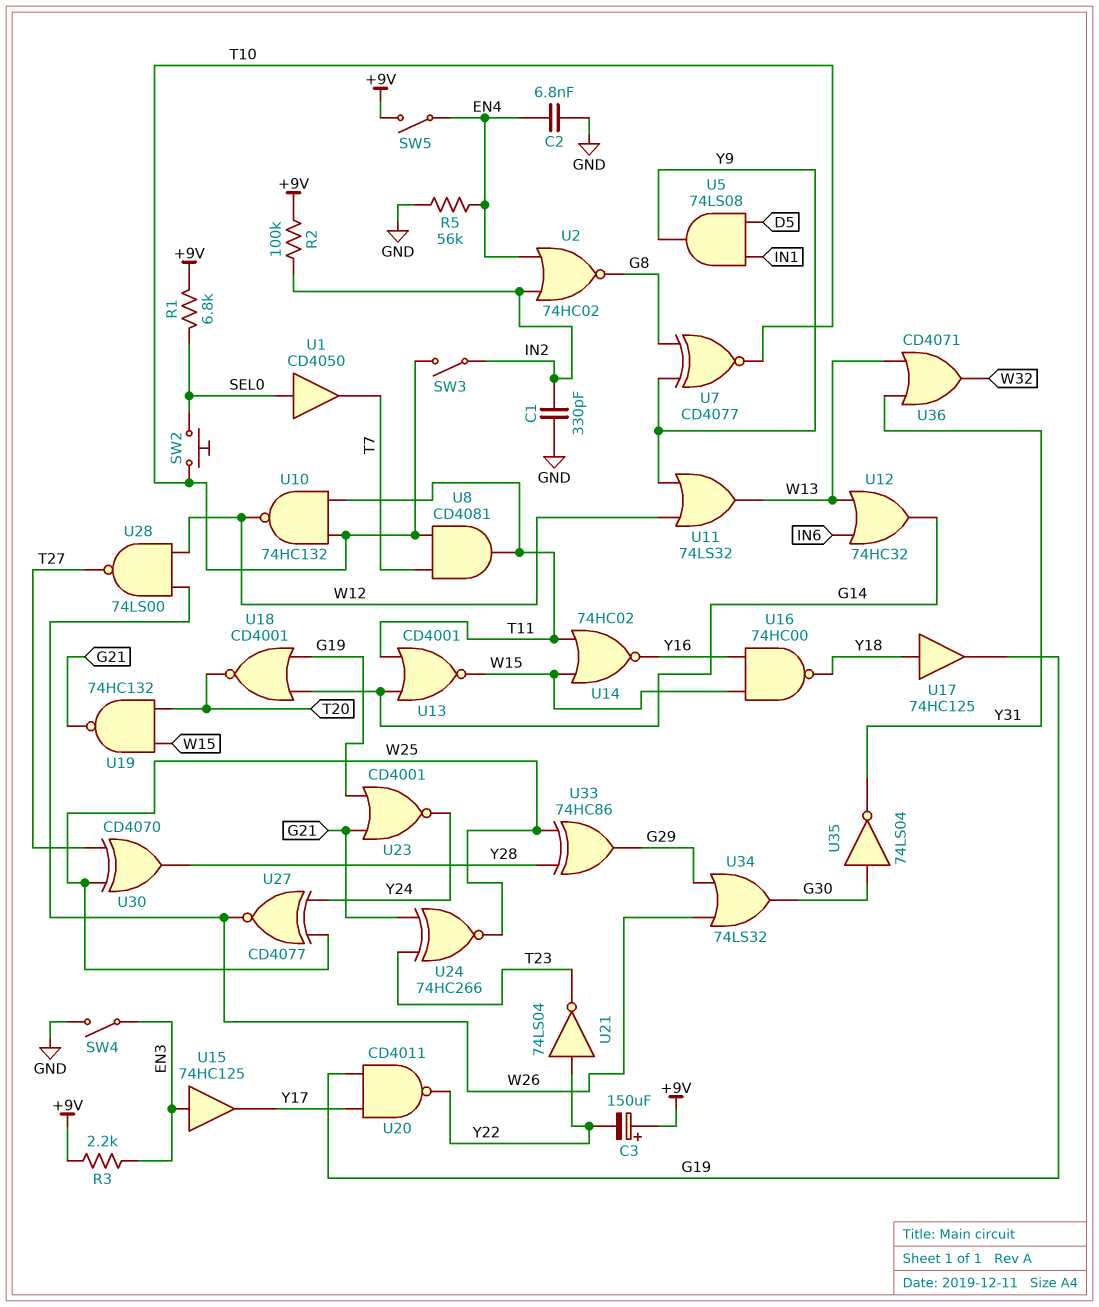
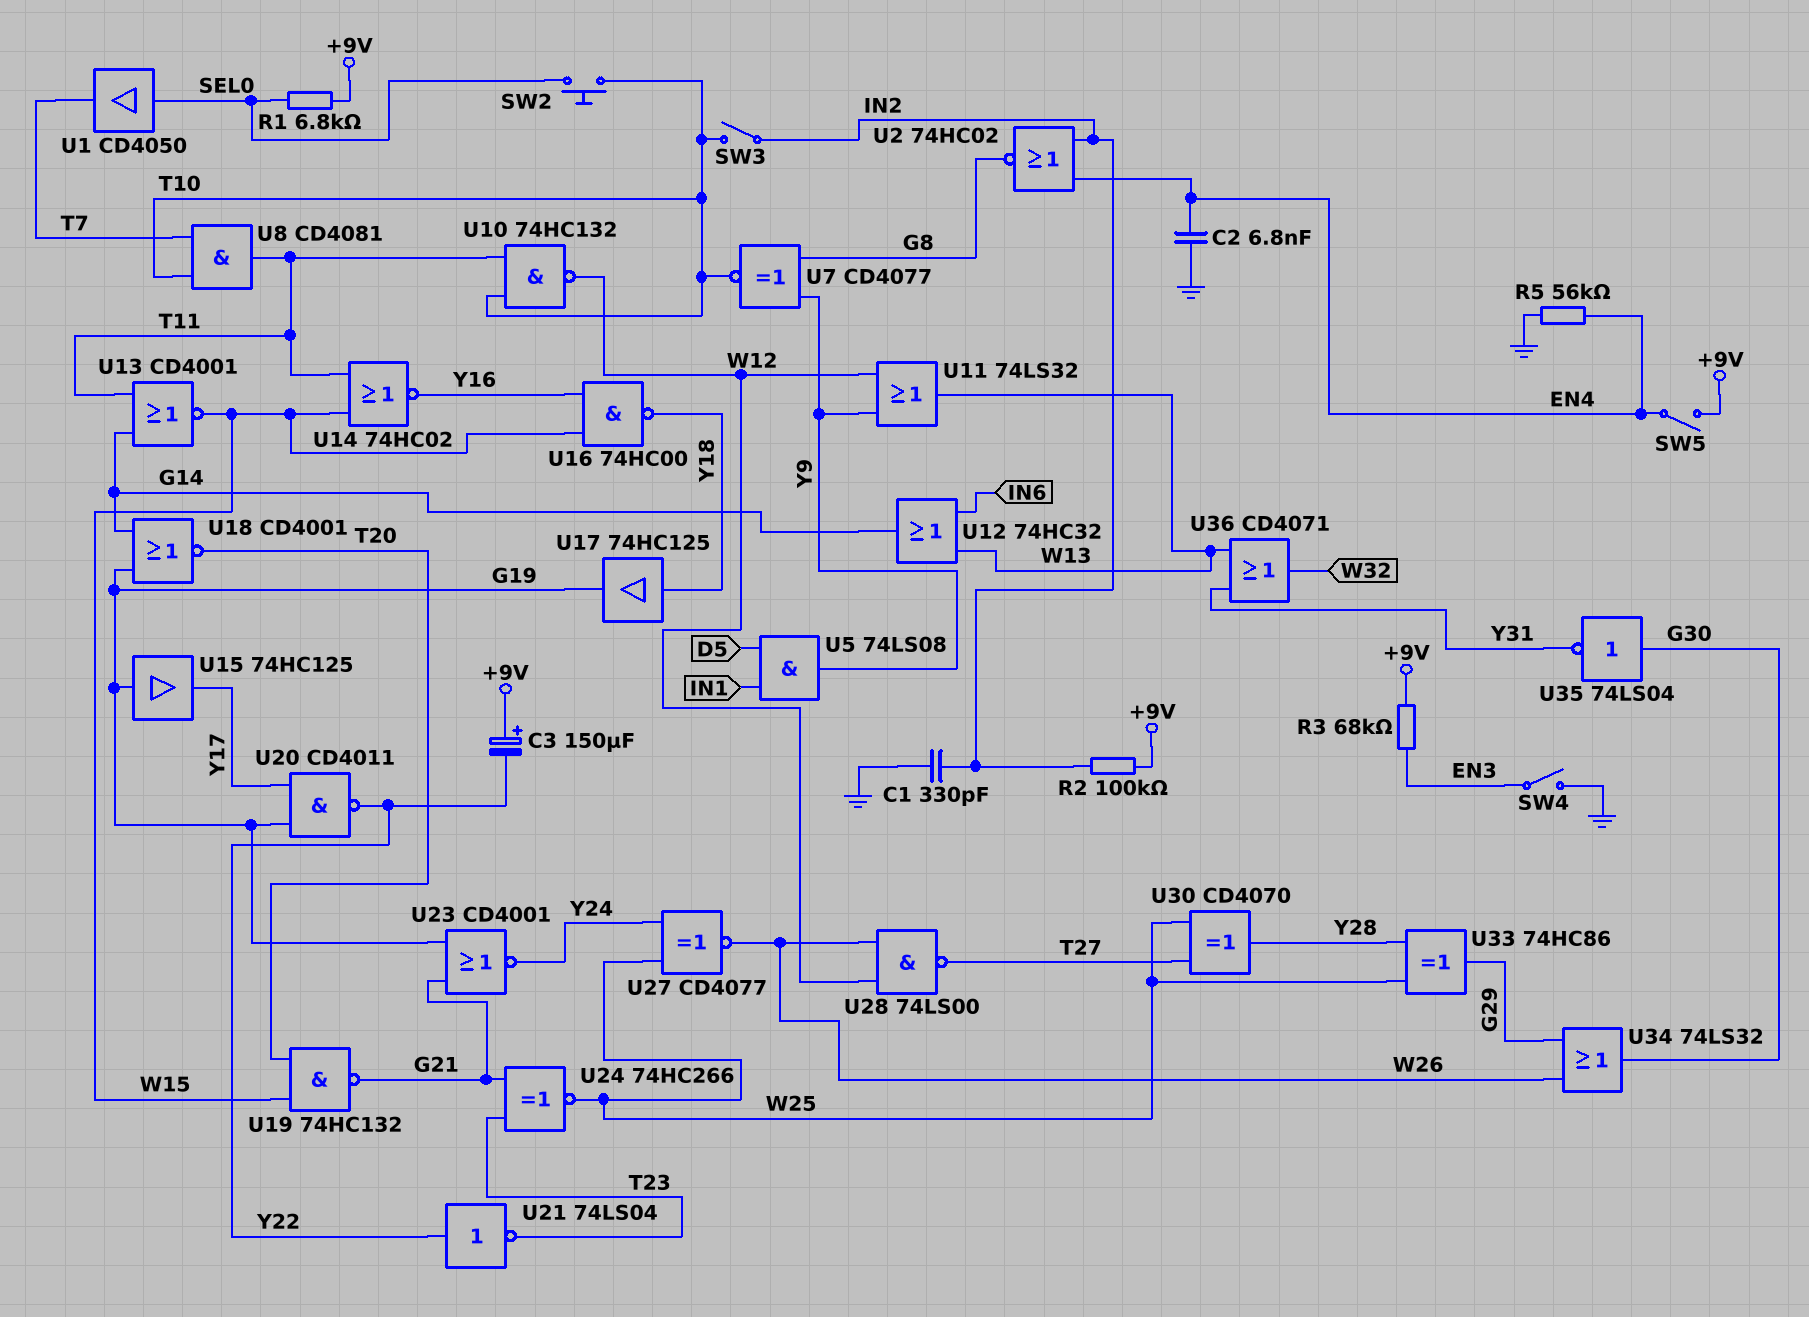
R3: 2.2k (+9V, EN3) -> 68k (+9V, EN3)
U15: buffer 74HC125 (in EN3, out Y17) -> buffer 74HC125 (in G19, out Y17)

